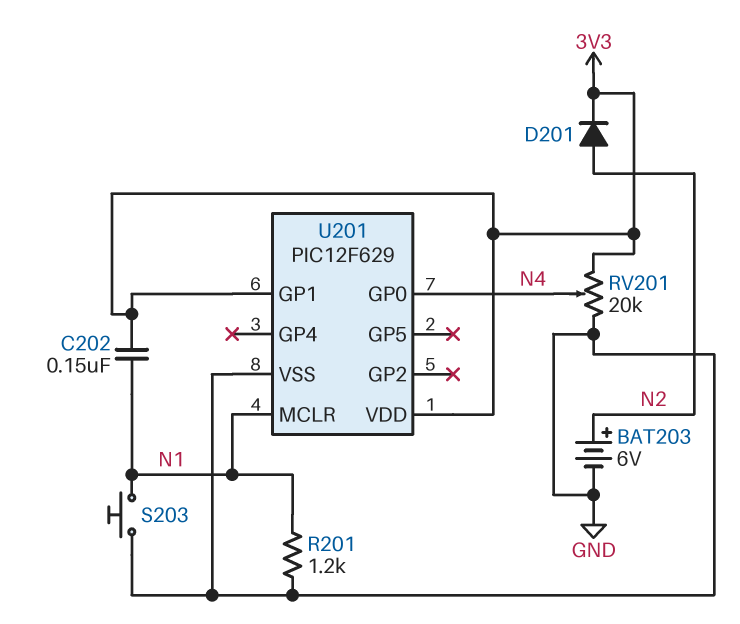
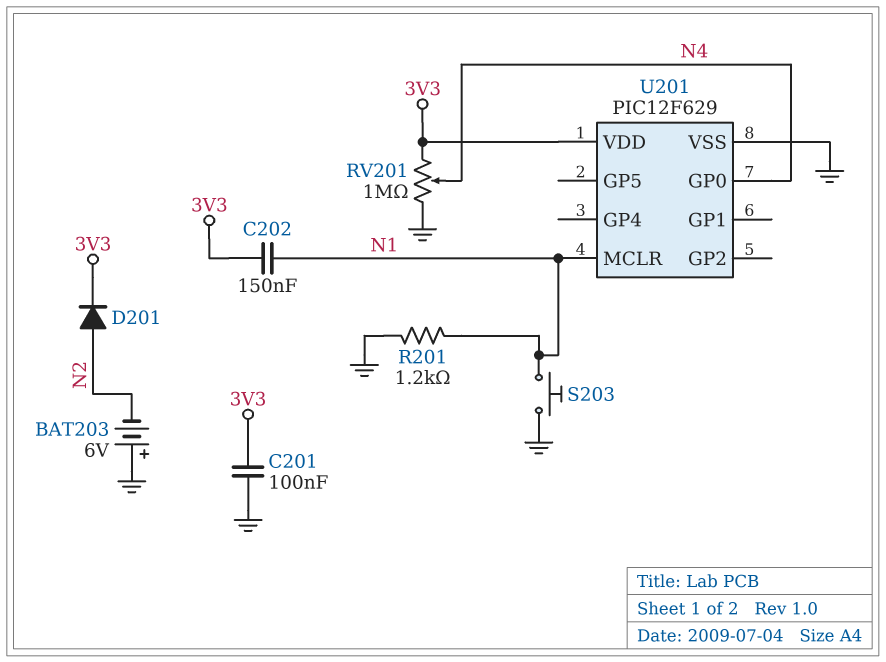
BAT203: 6V (plus N2, minus GND) -> 6V (plus GND, minus N2)
C201: none -> 100nF (3V3, GND)
RV201: 20k (3V3, GND, wiper N4) -> 1M (3V3, GND, wiper N4)
U201 pin GP1: 3V3 -> none

